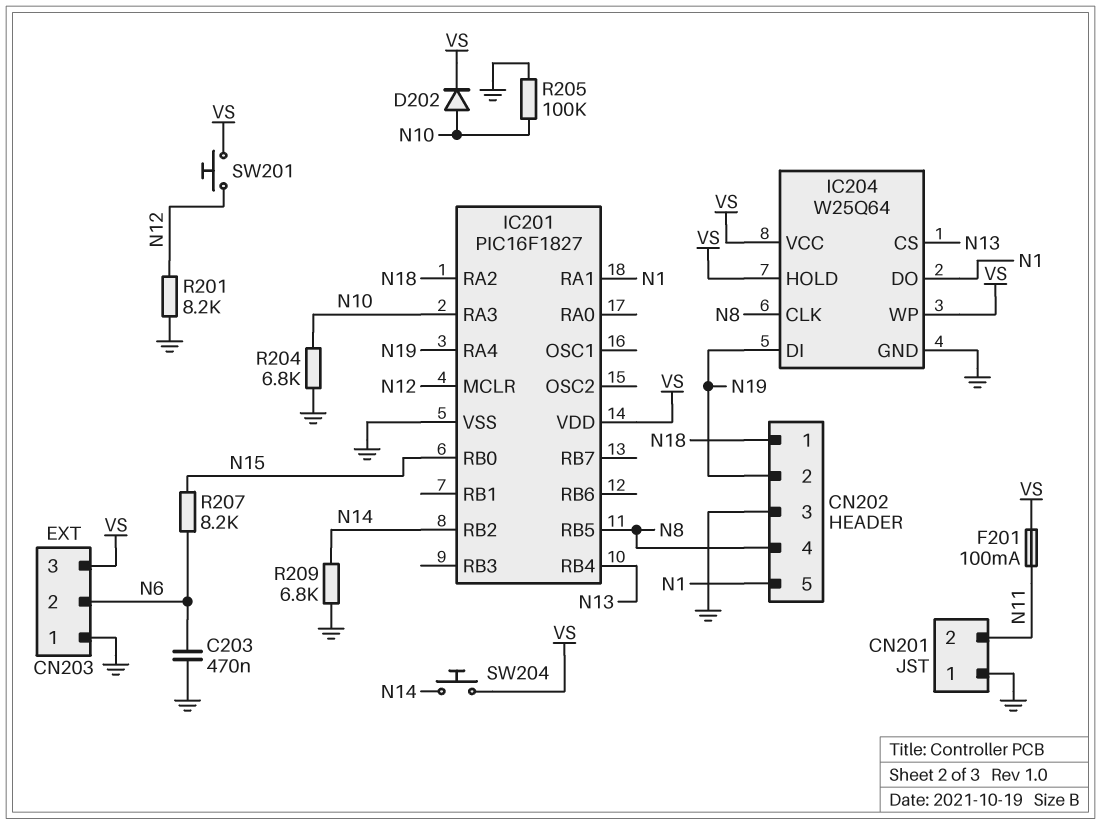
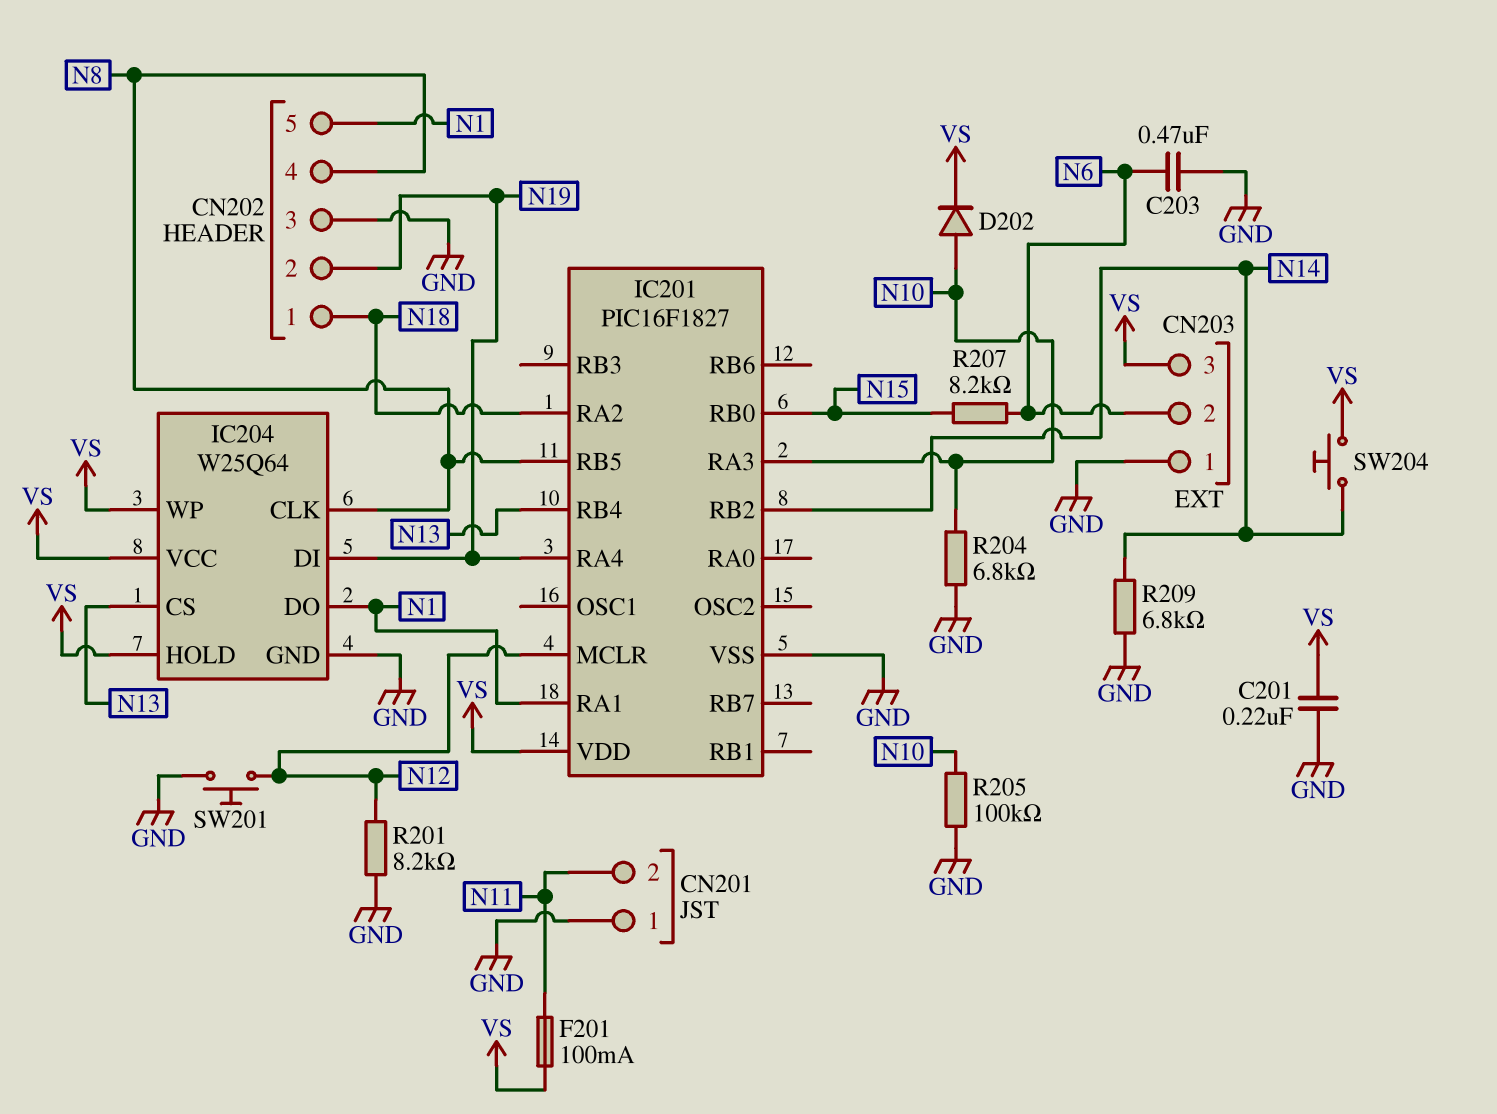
C201: none -> 220nF (GND, VS)
SW201: button (N12, VS) -> button (GND, N12)

